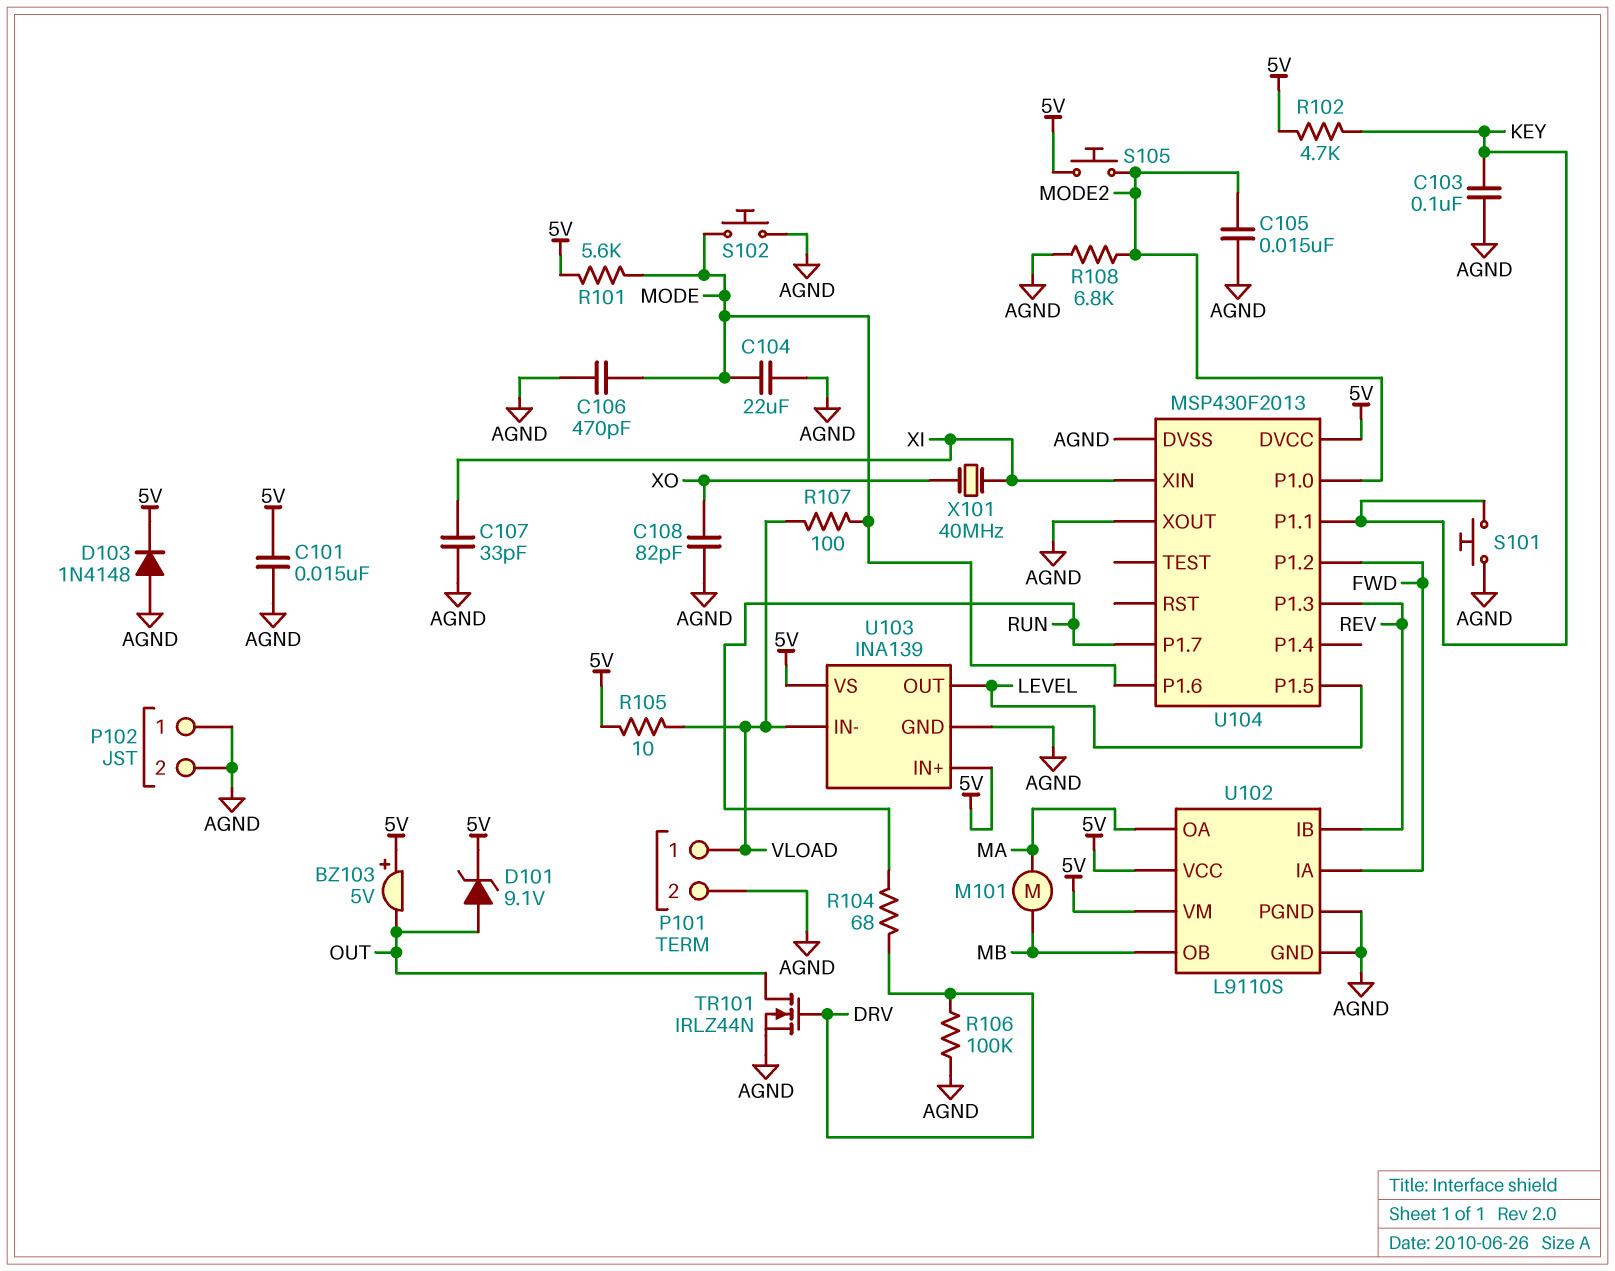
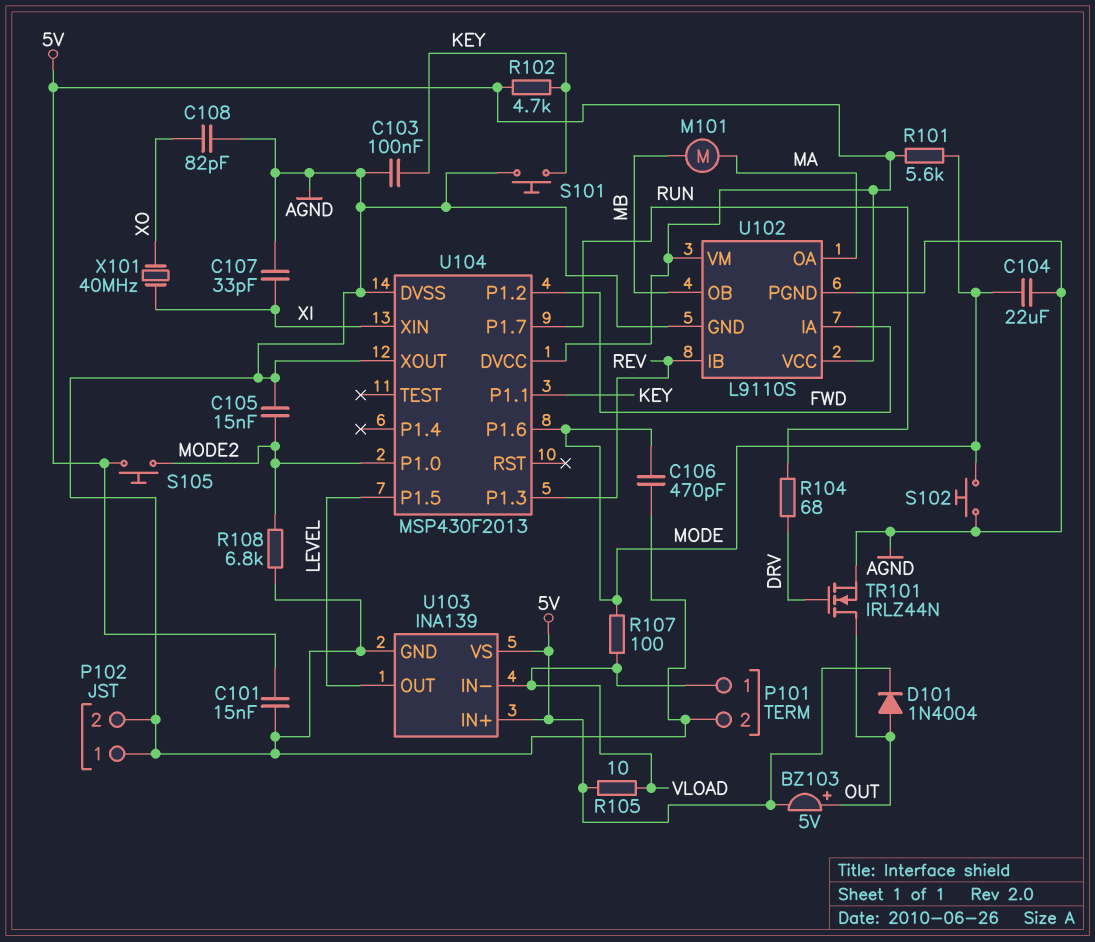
BZ103: buzzer 5V (plus 5V, minus OUT) -> buzzer 5V (plus OUT, minus 5V)
D101: zener 9.1V (A OUT, K 5V) -> diode 1N4004 (A OUT, K 5V)
D103: diode 1N4148 (A AGND, K 5V) -> none
R106: 100k (AGND, DRV) -> none

